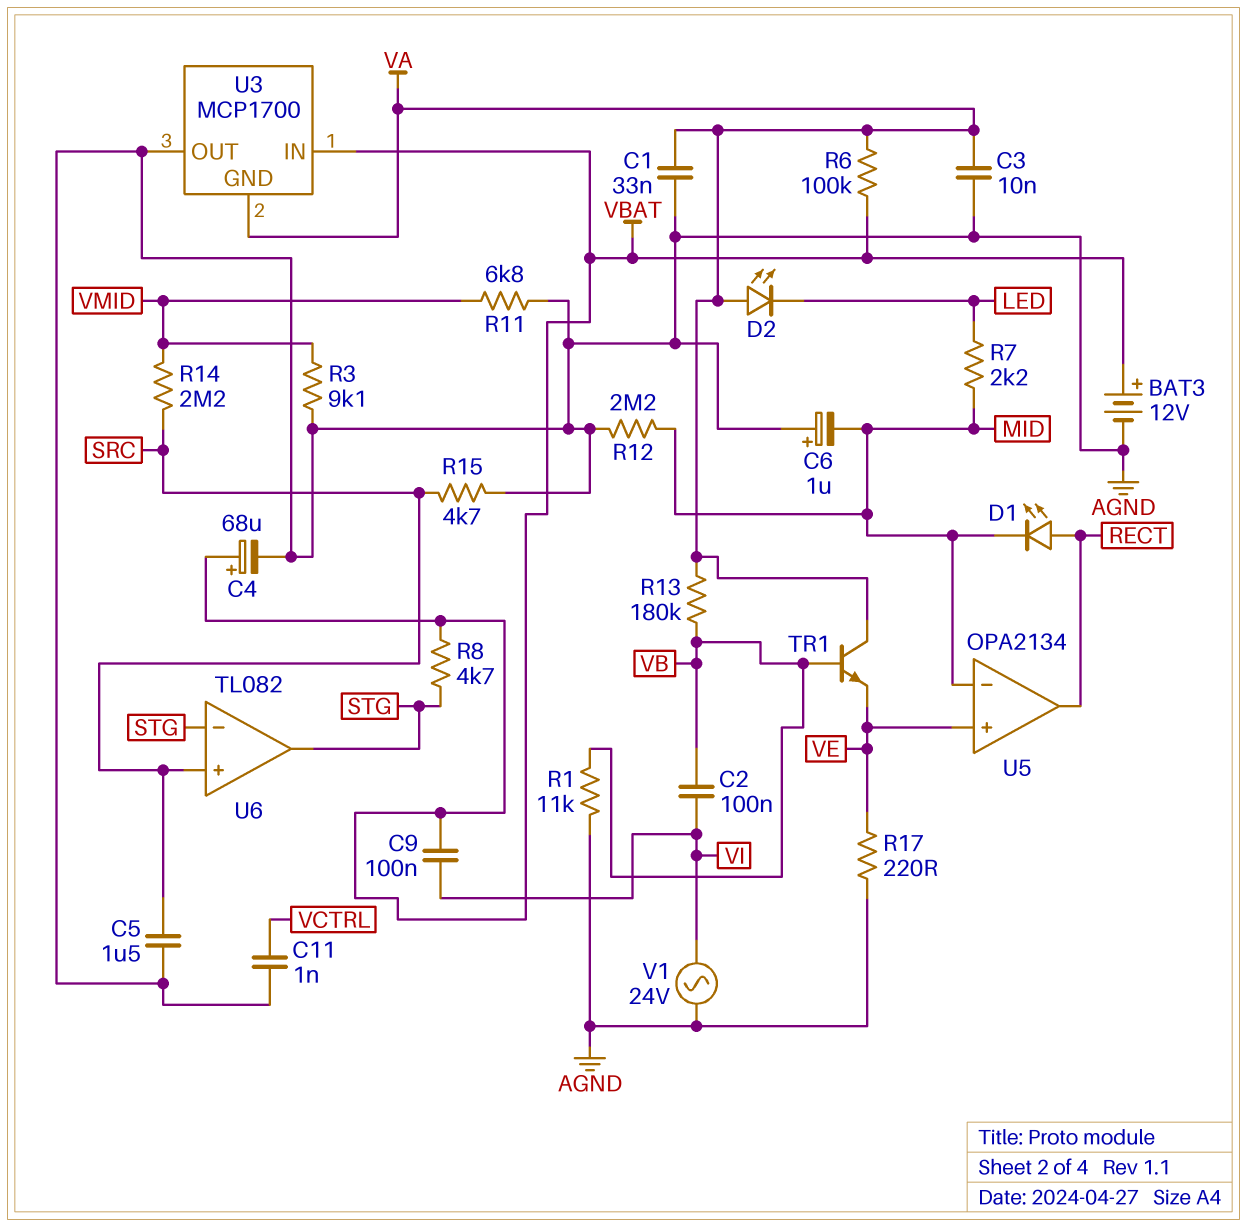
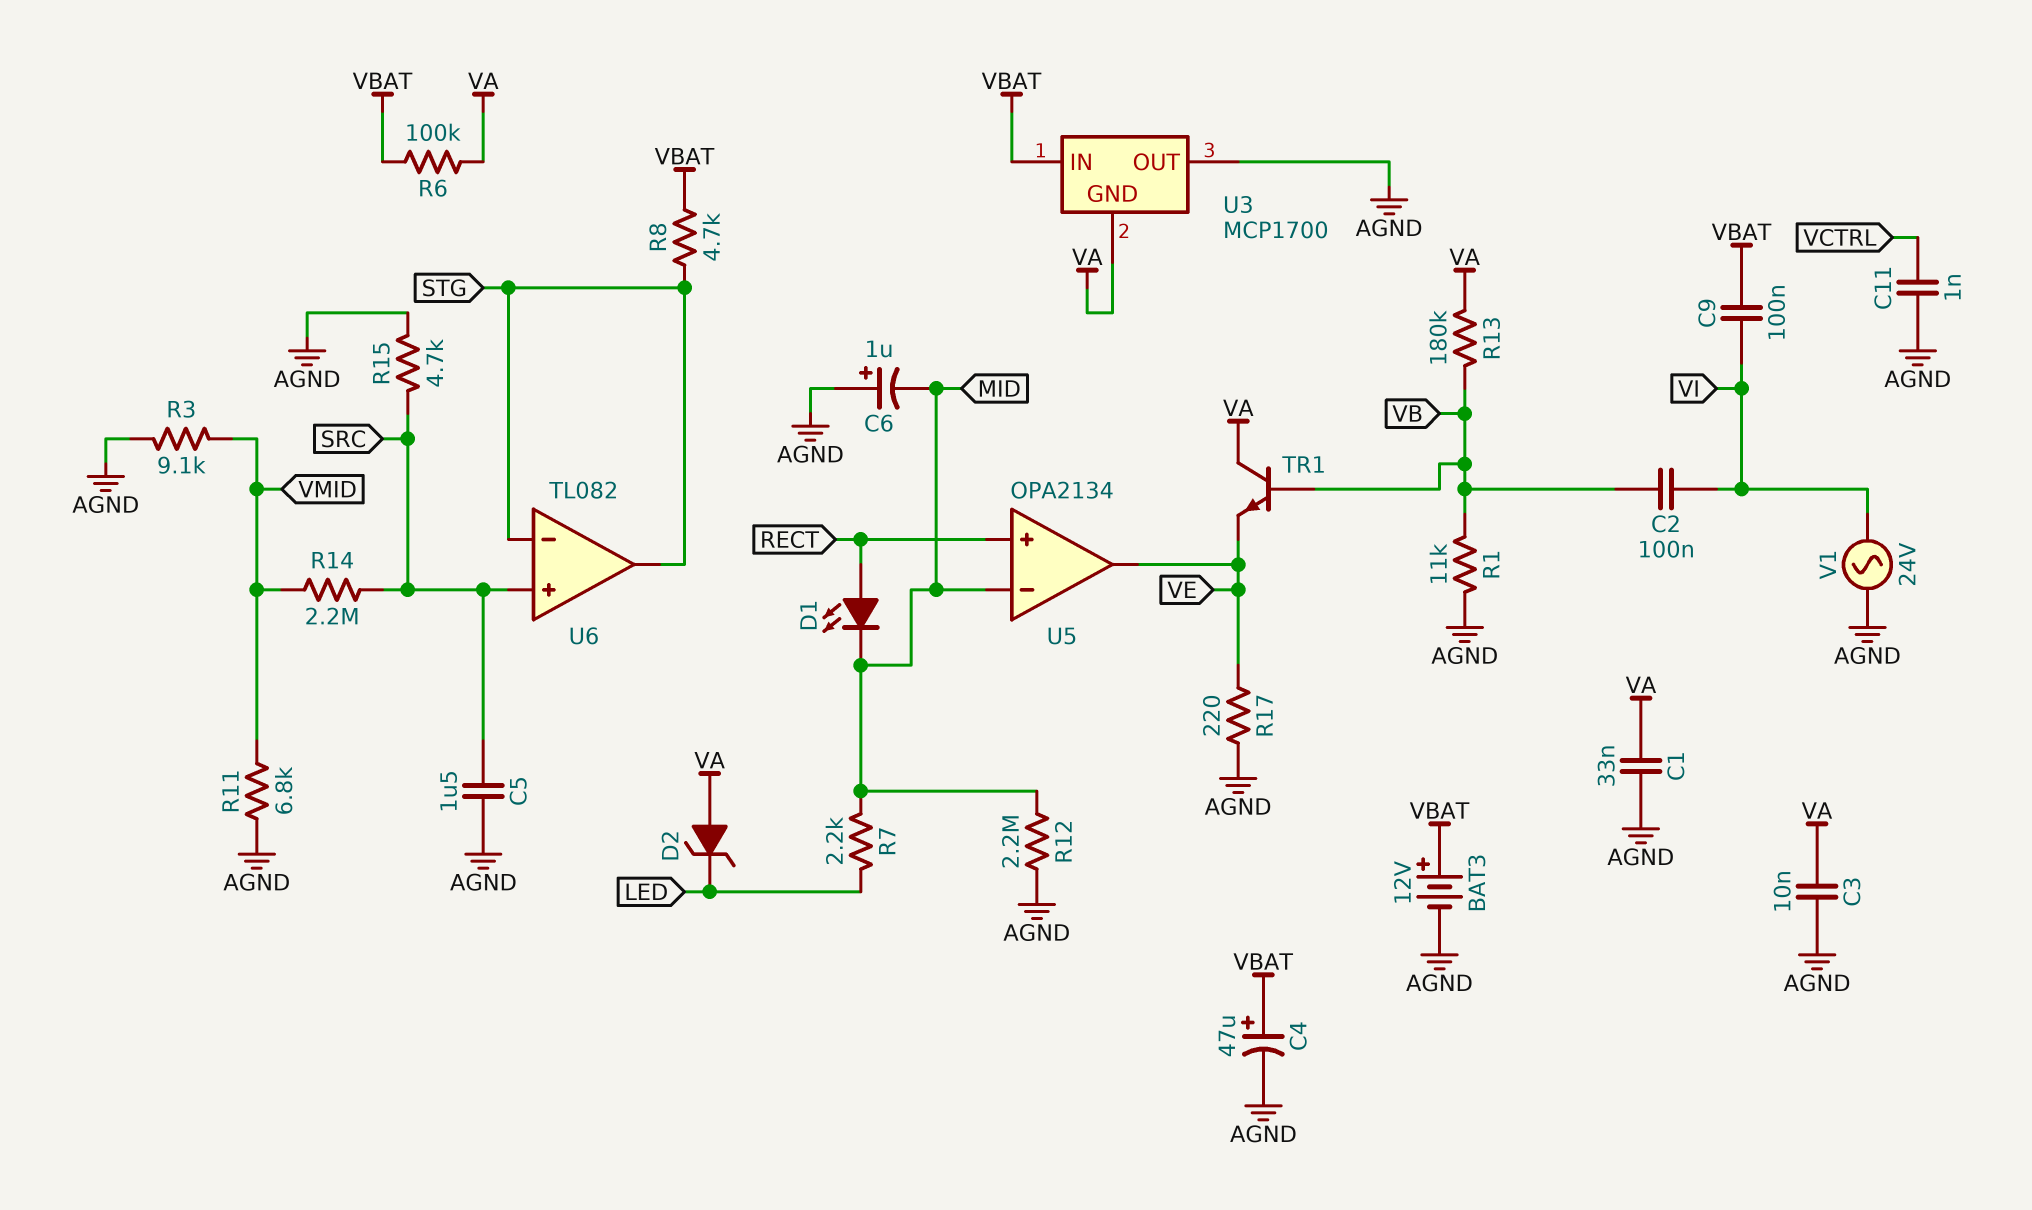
C4: 68uF (plus VBAT, minus AGND) -> 47uF (plus VBAT, minus AGND)
D2: LED (A VA, K LED) -> zener (A VA, K LED)
U5 pin in+: VE -> RECT
U5 pin out: RECT -> VE

